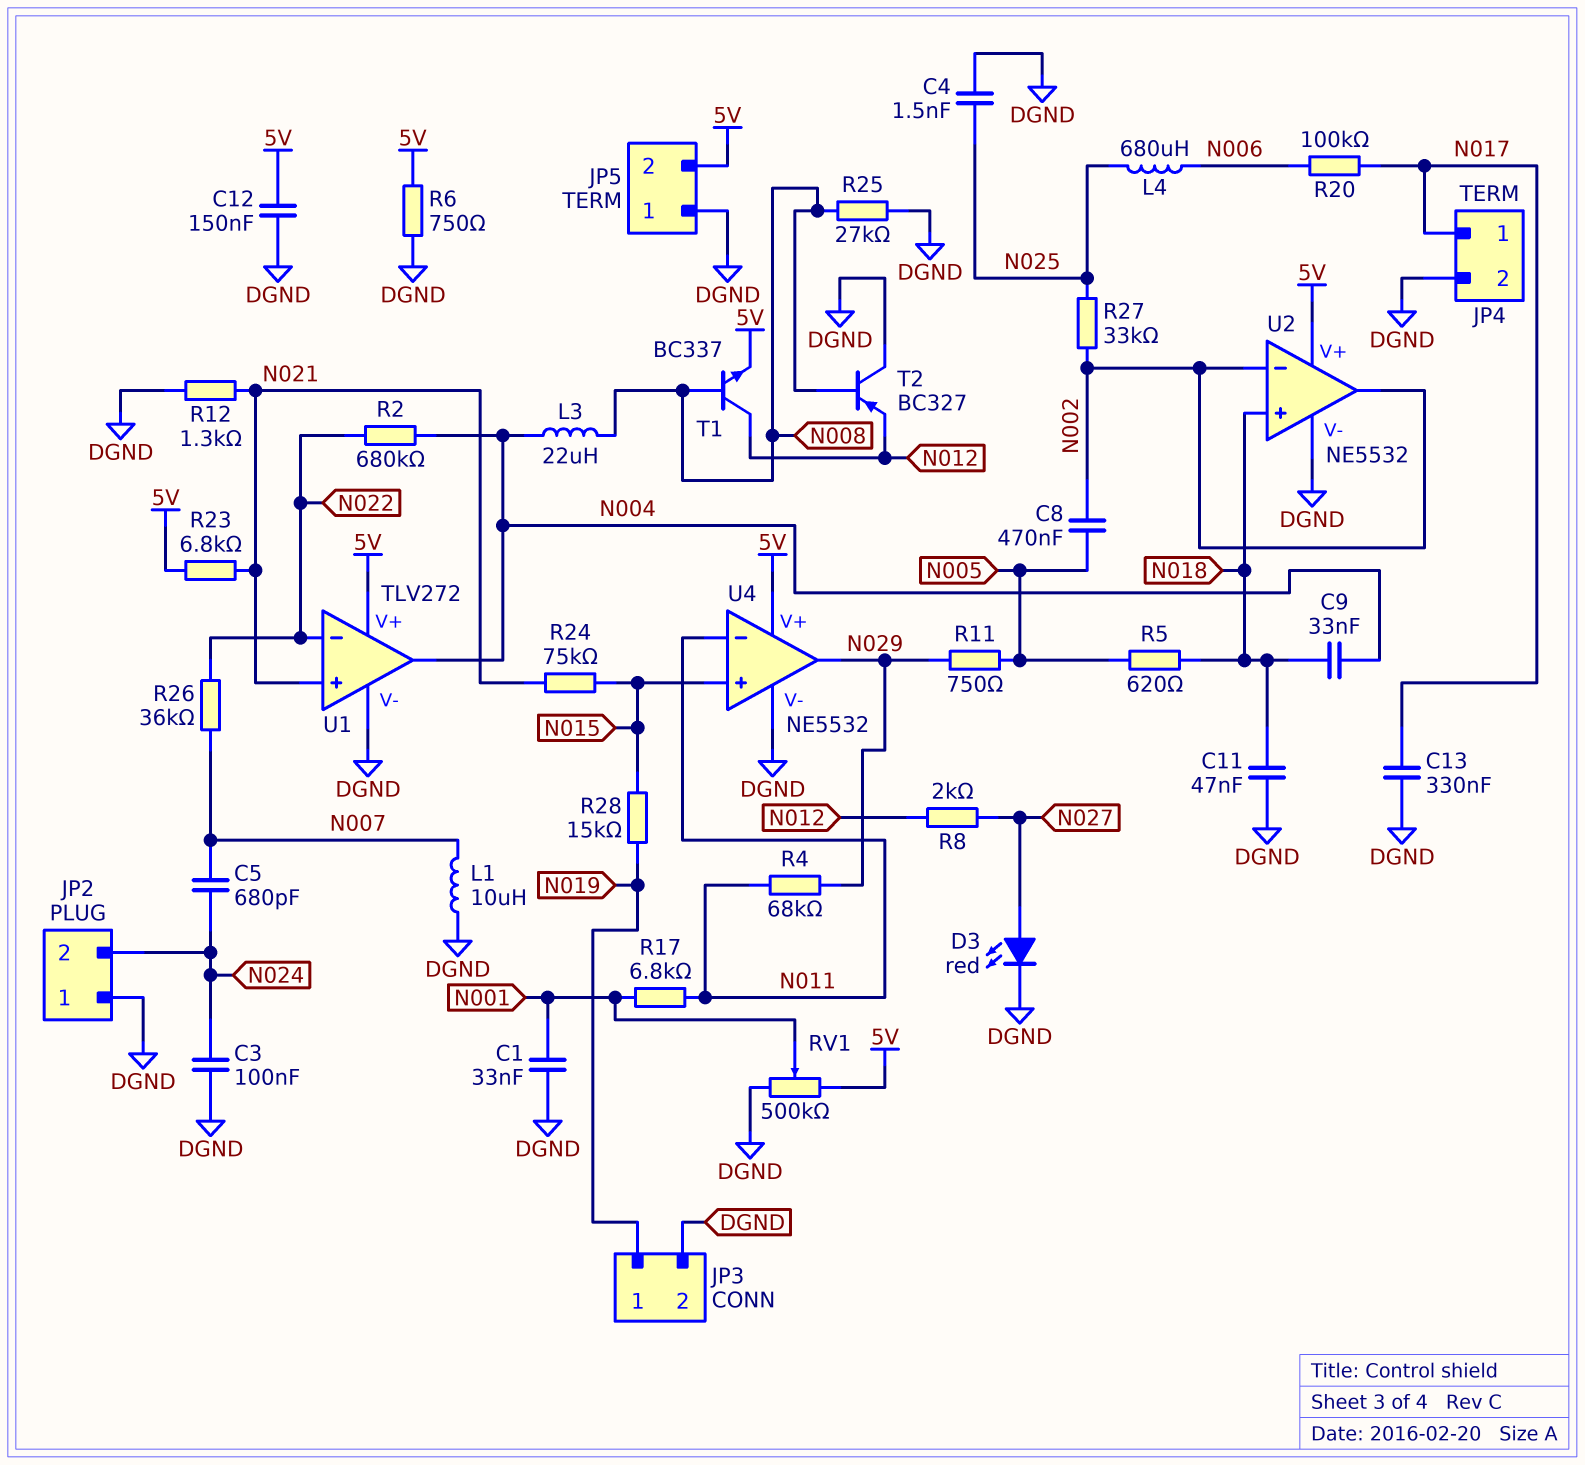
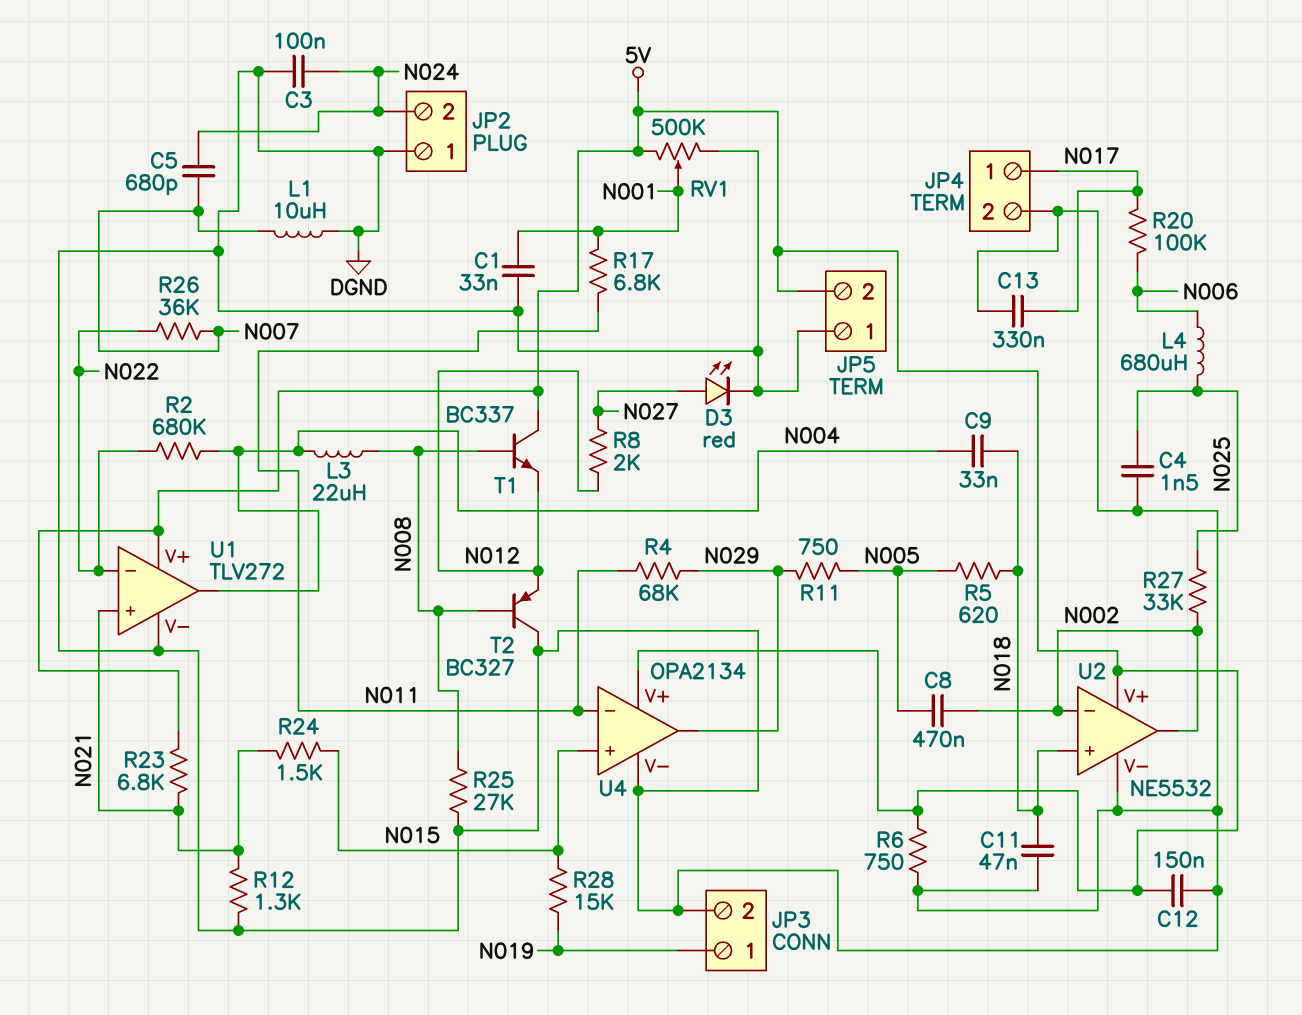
R24: 75k (N015, N021) -> 1.5k (N015, N021)
T1: NPN BC337 (B N008, C N012, E 5V) -> NPN BC337 (B N008, C 5V, E N012)
U4: NE5532 -> OPA2134

